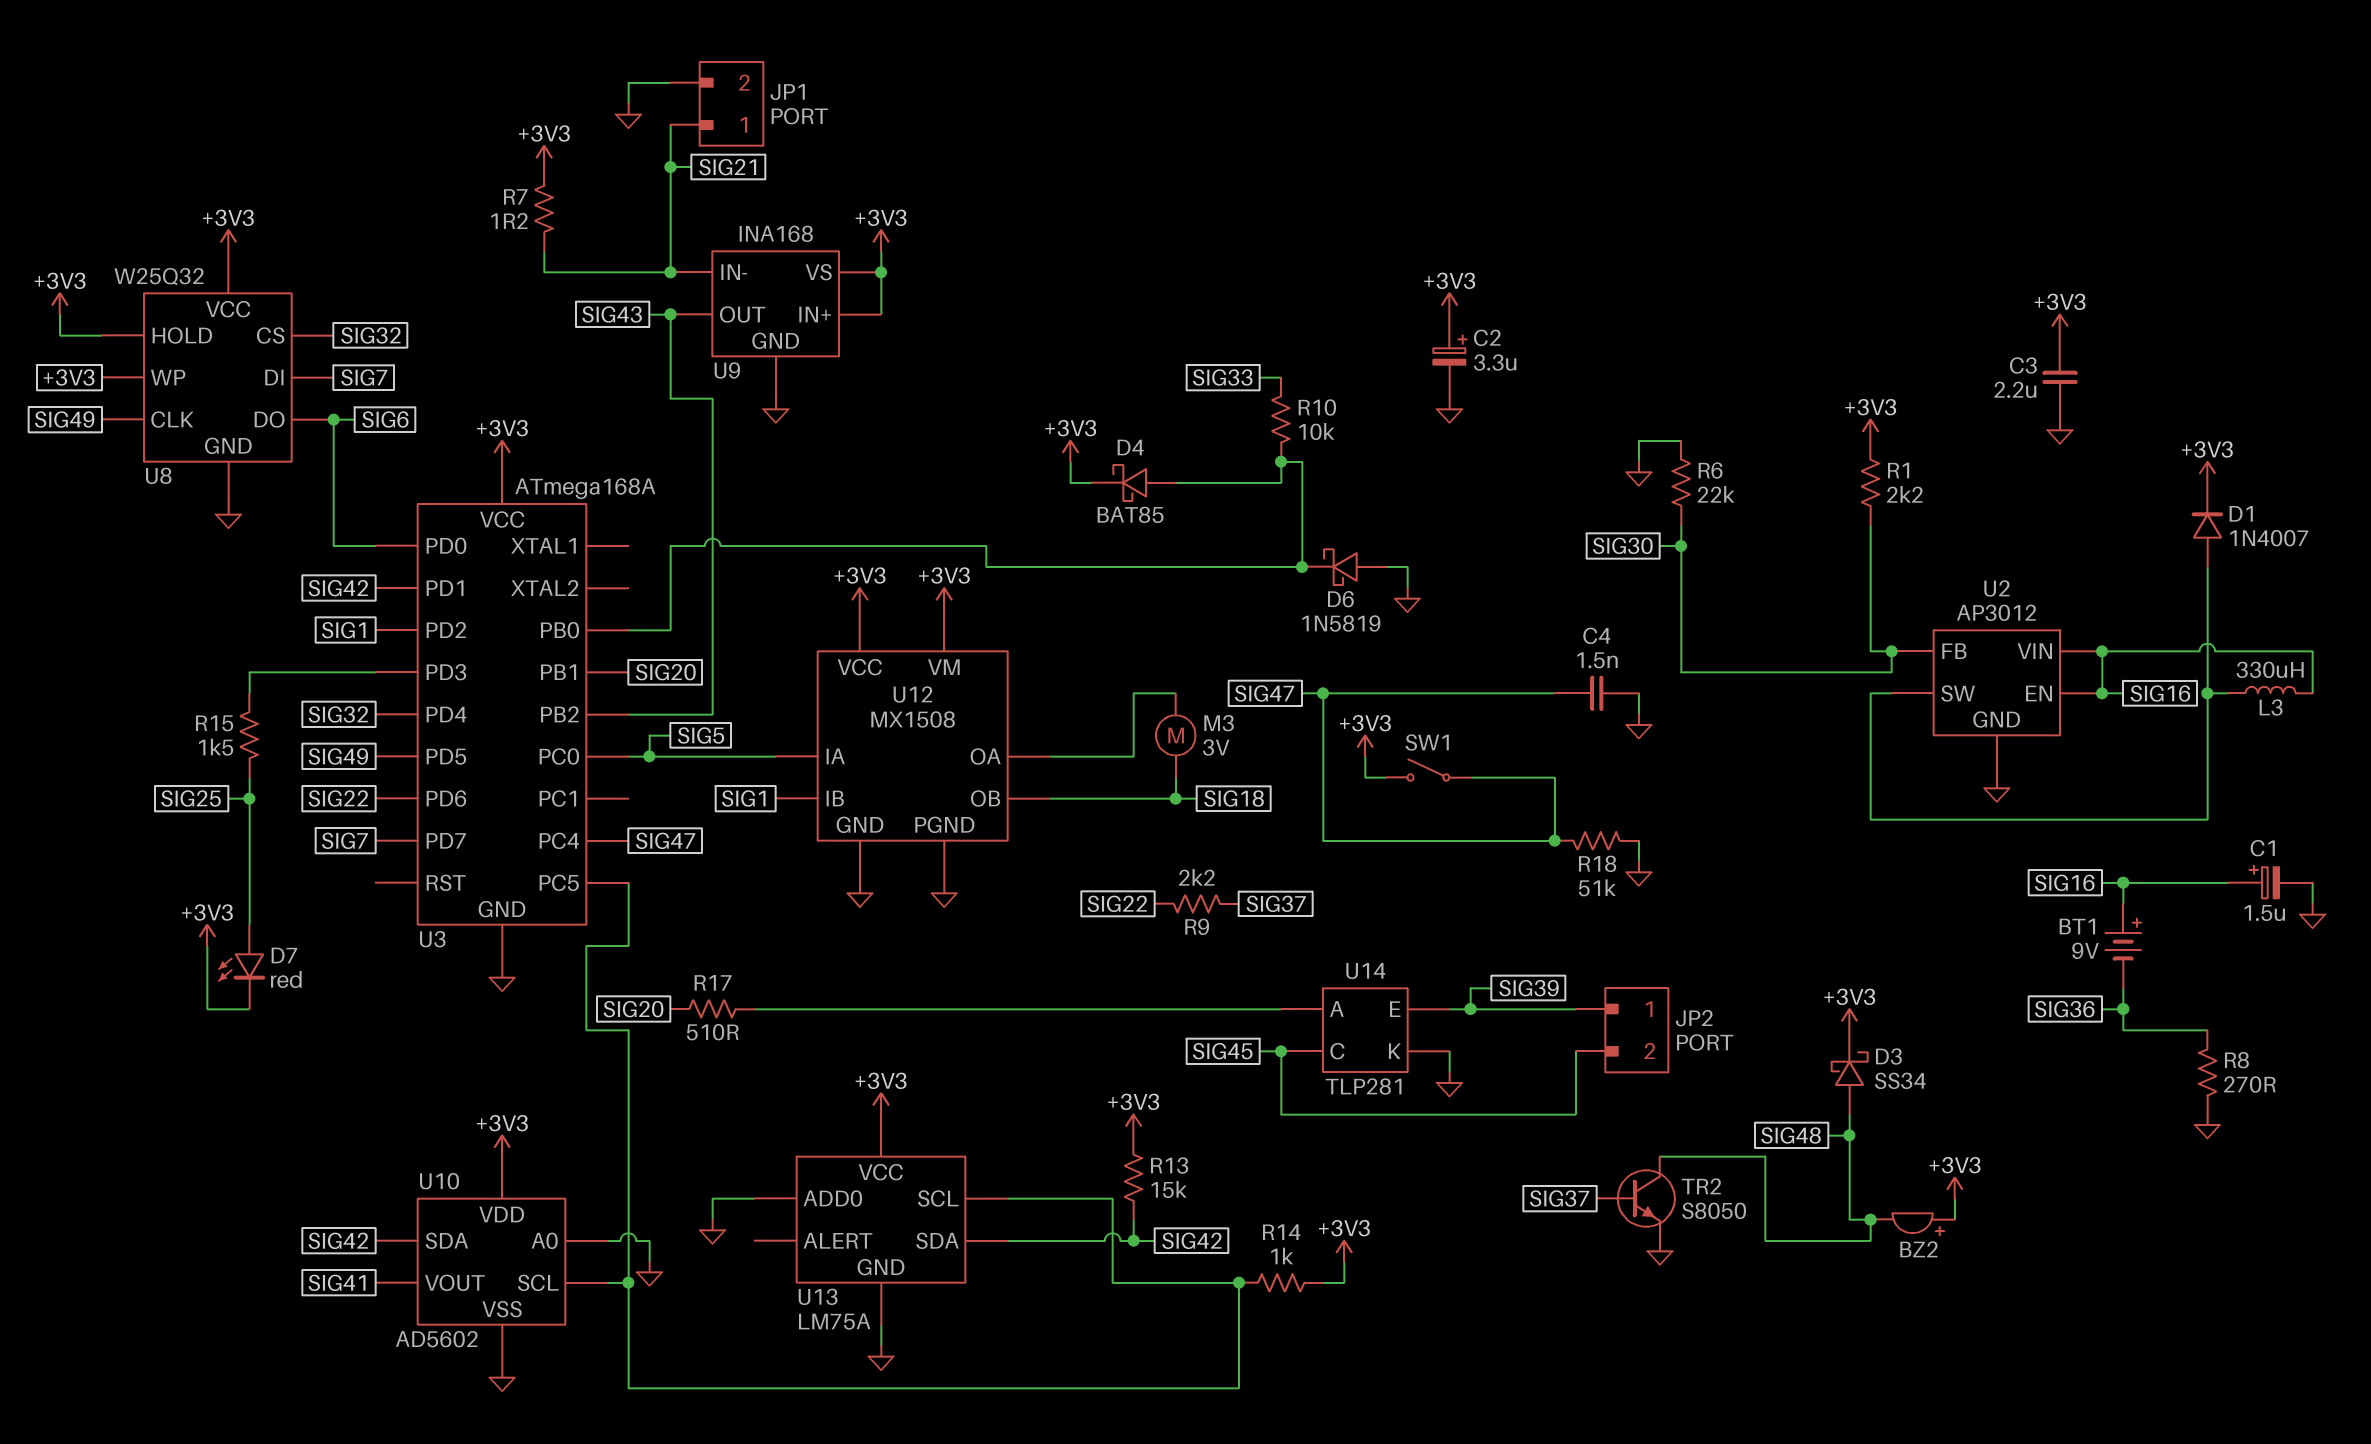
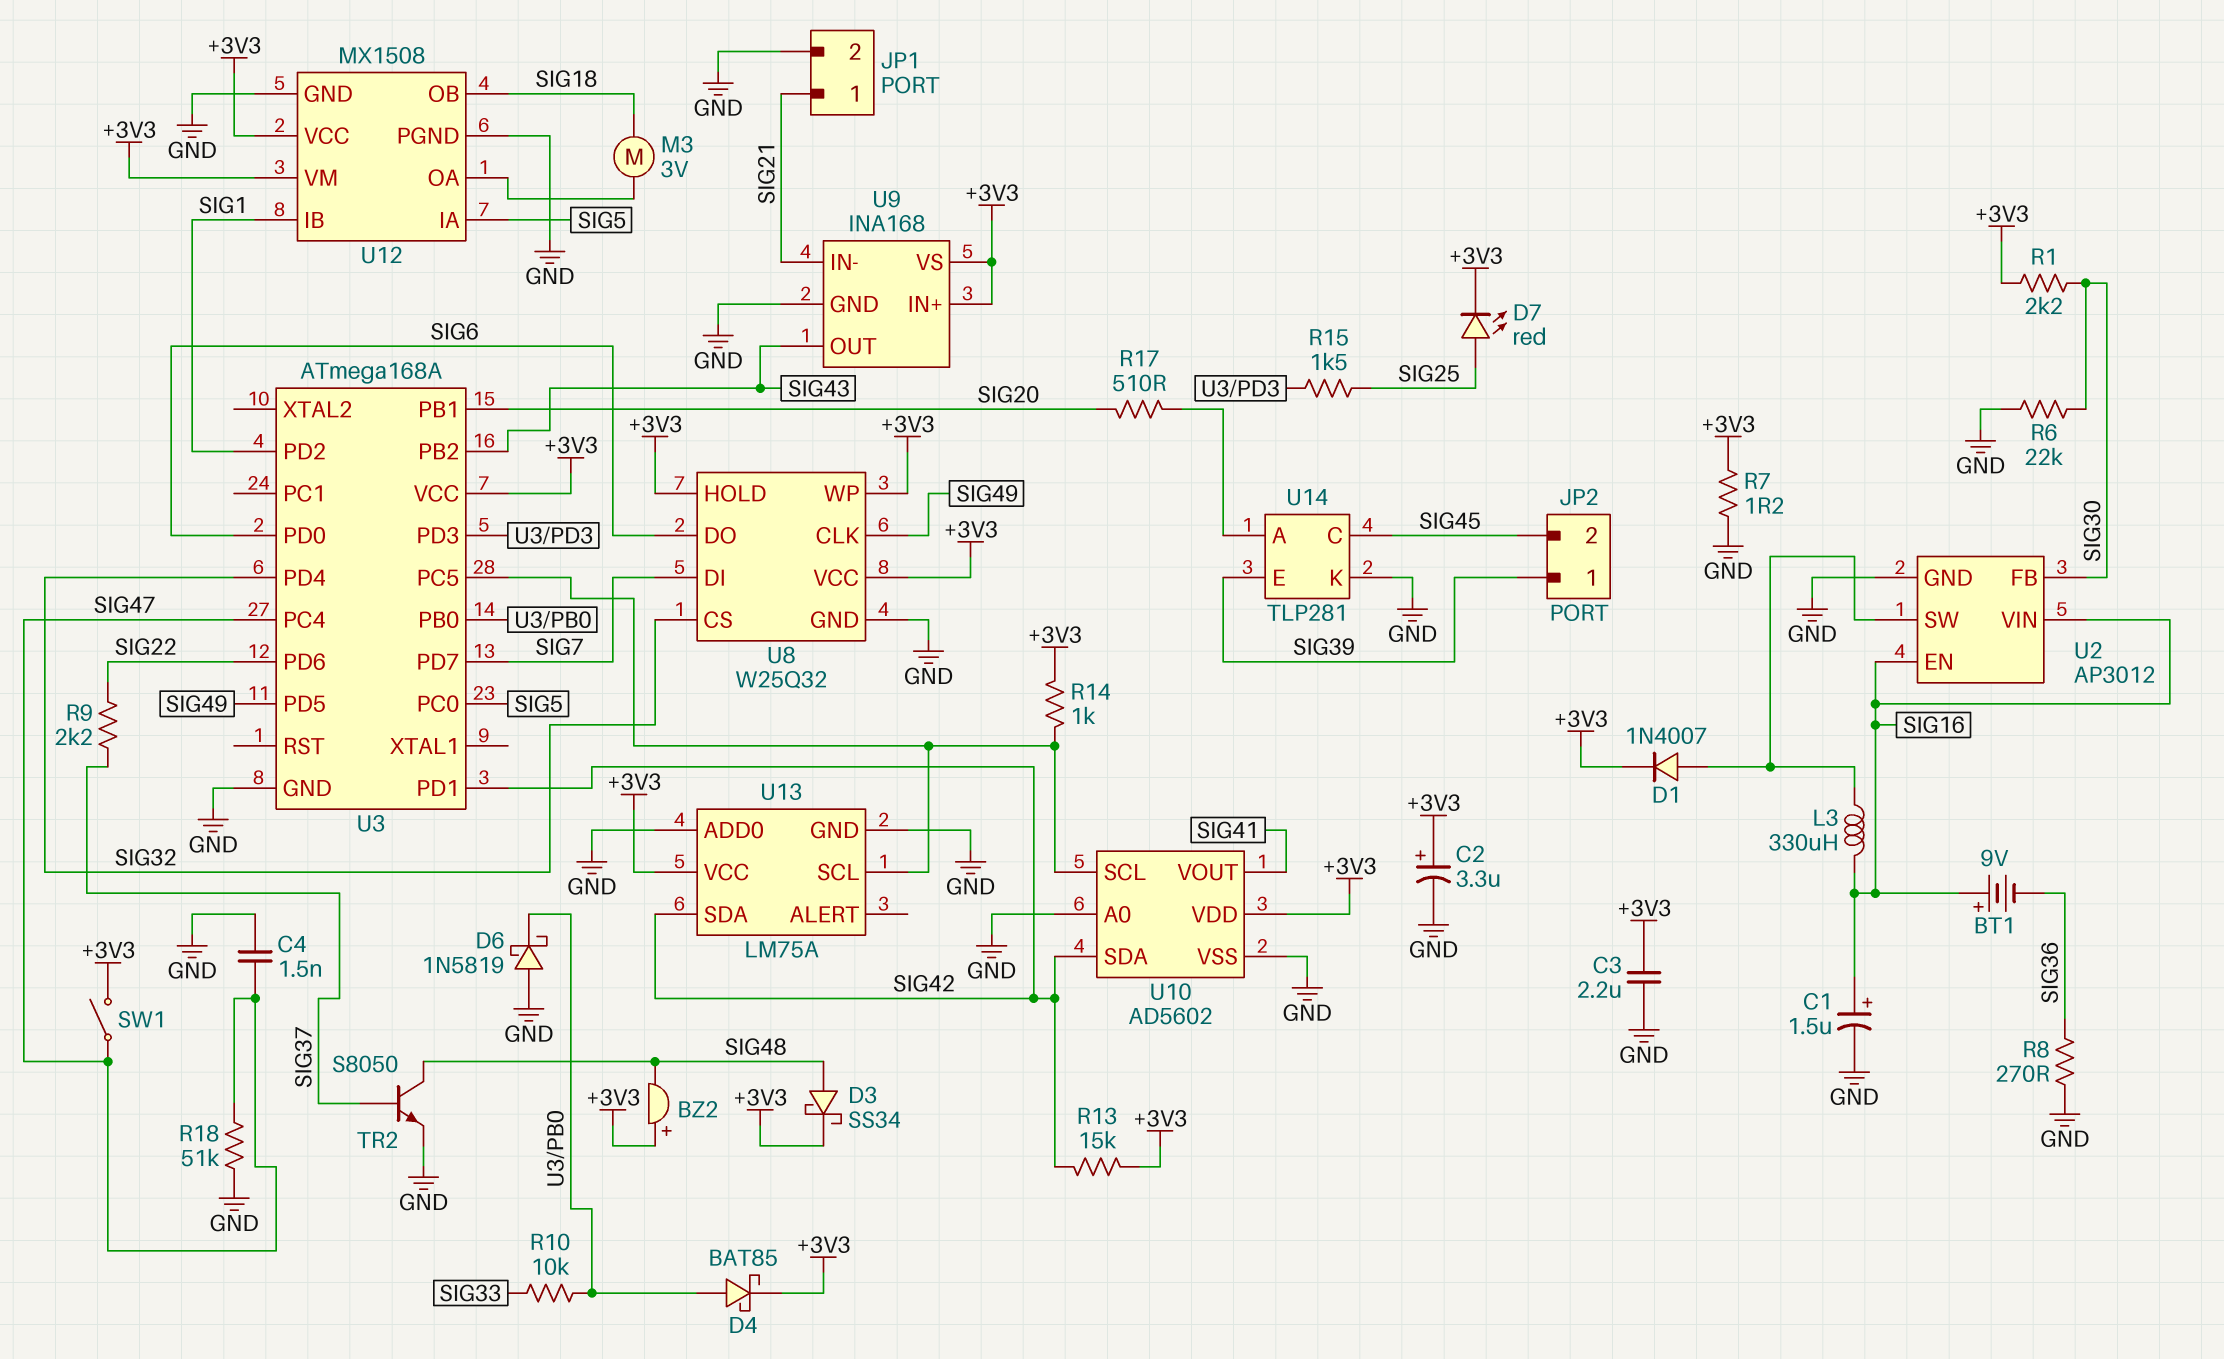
R7: 1.2 (+3V3, SIG21) -> 1.2 (+3V3, GND)

